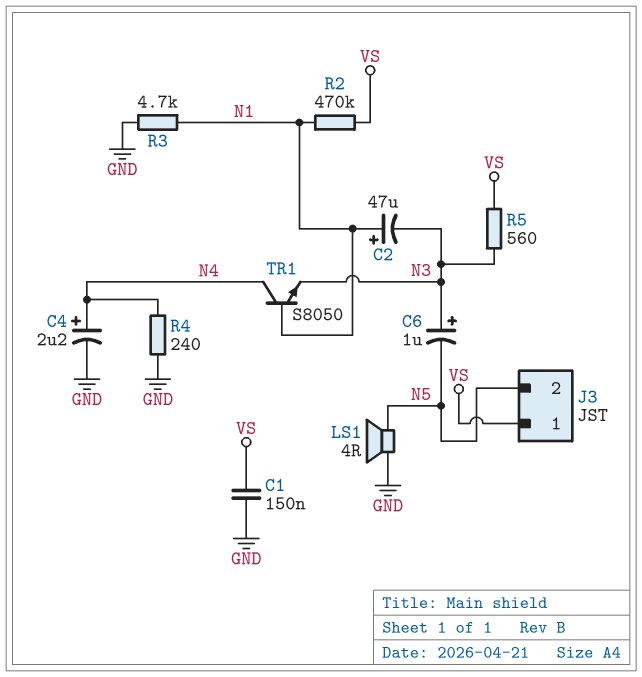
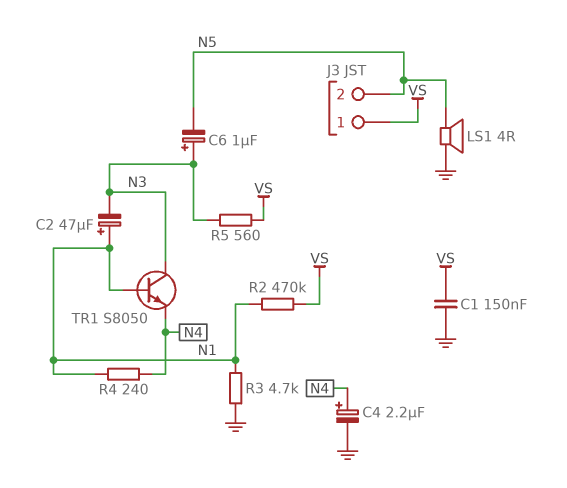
R4: 240 (GND, N4) -> 240 (N1, N4)
TR1: NPN S8050 (B N1, C N4, E N3) -> NPN S8050 (B N1, C N3, E N4)

